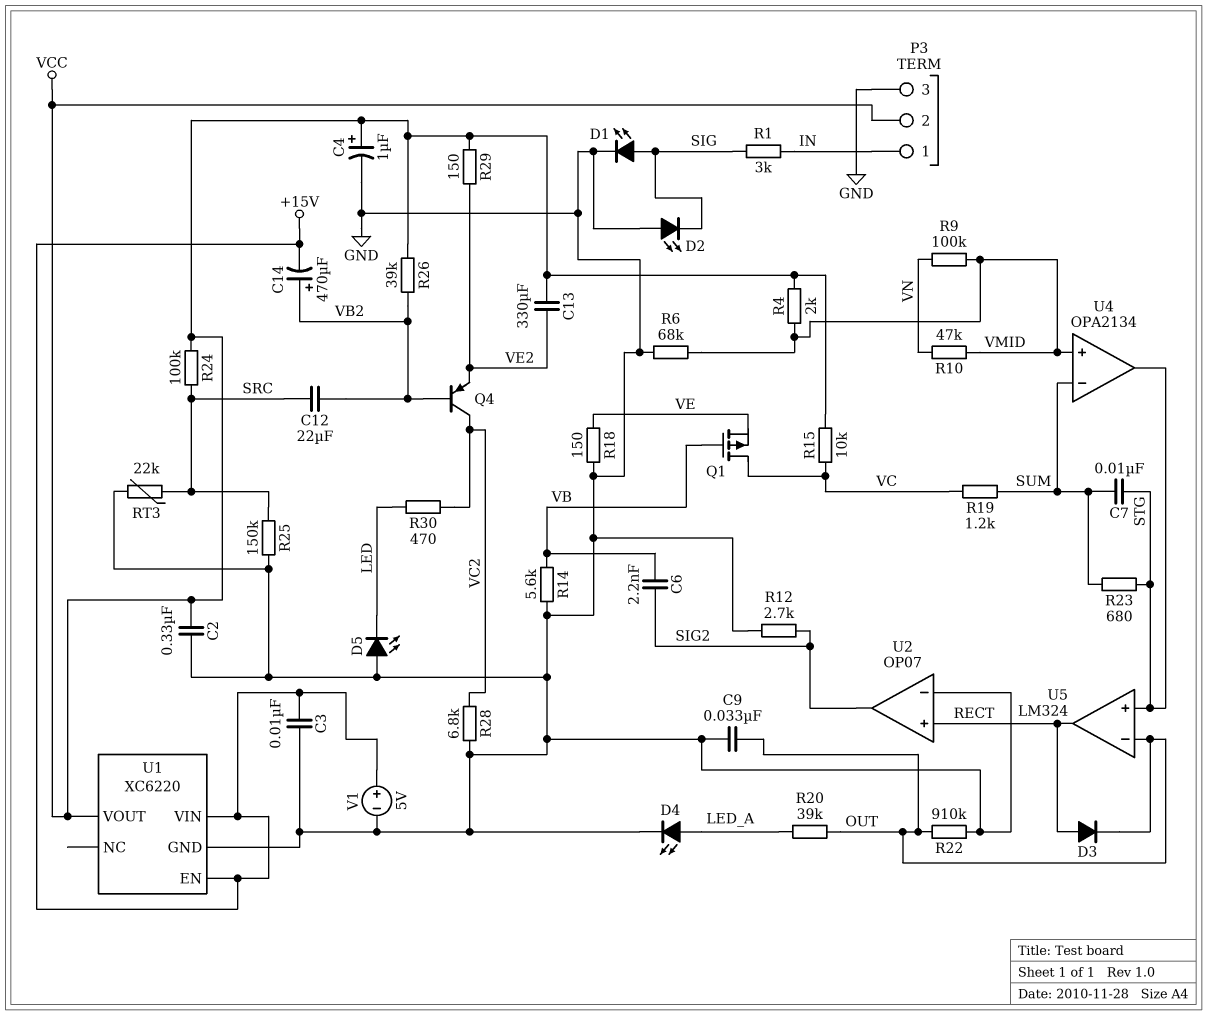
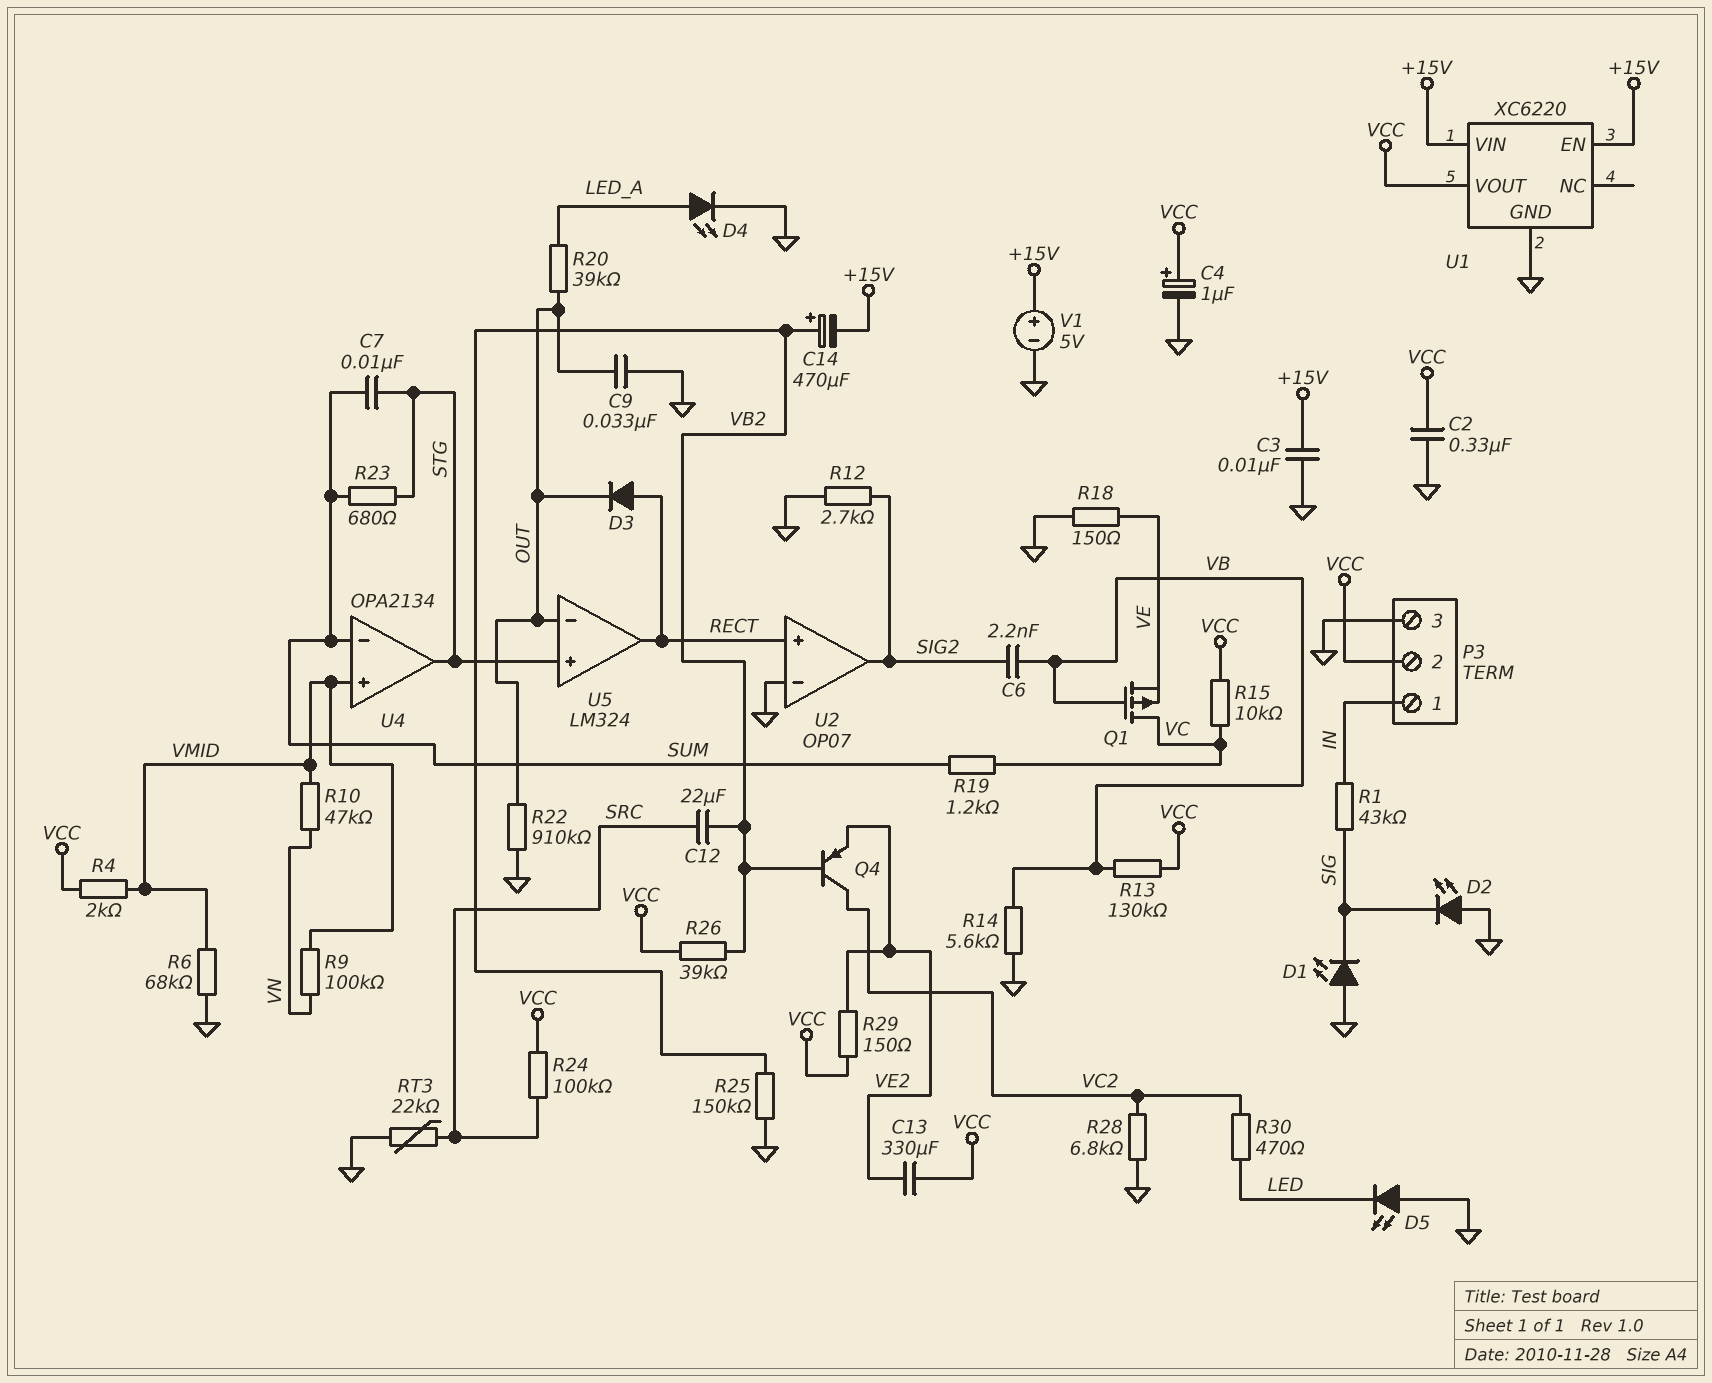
D1: LED (A SIG, K GND) -> LED (A GND, K SIG)
R1: 3k (IN, SIG) -> 43k (IN, SIG)
R13: none -> 130k (VB, VCC)
R25: 150k (GND, SRC) -> 150k (GND, VB2)

